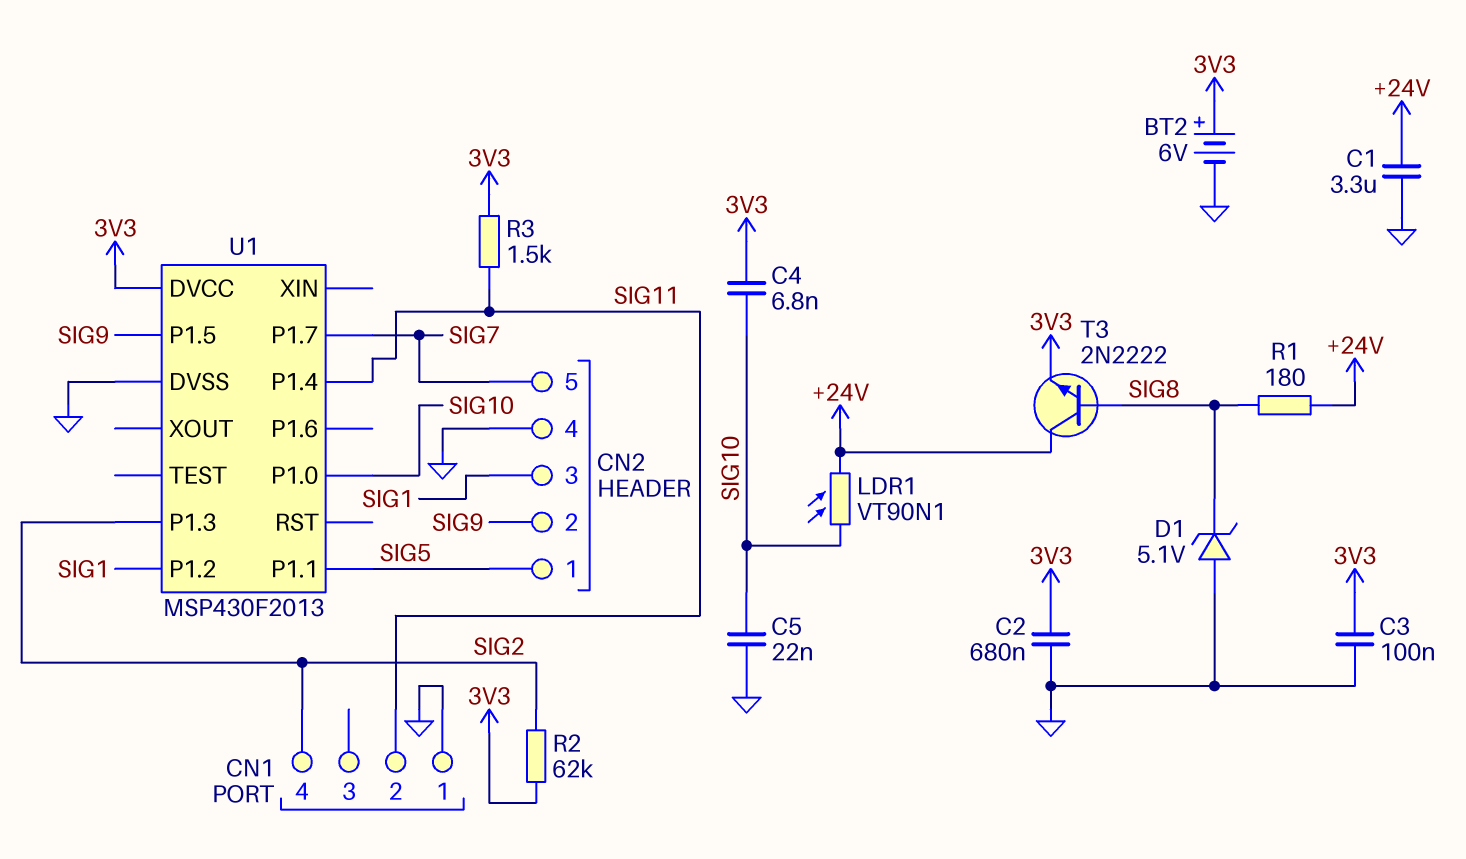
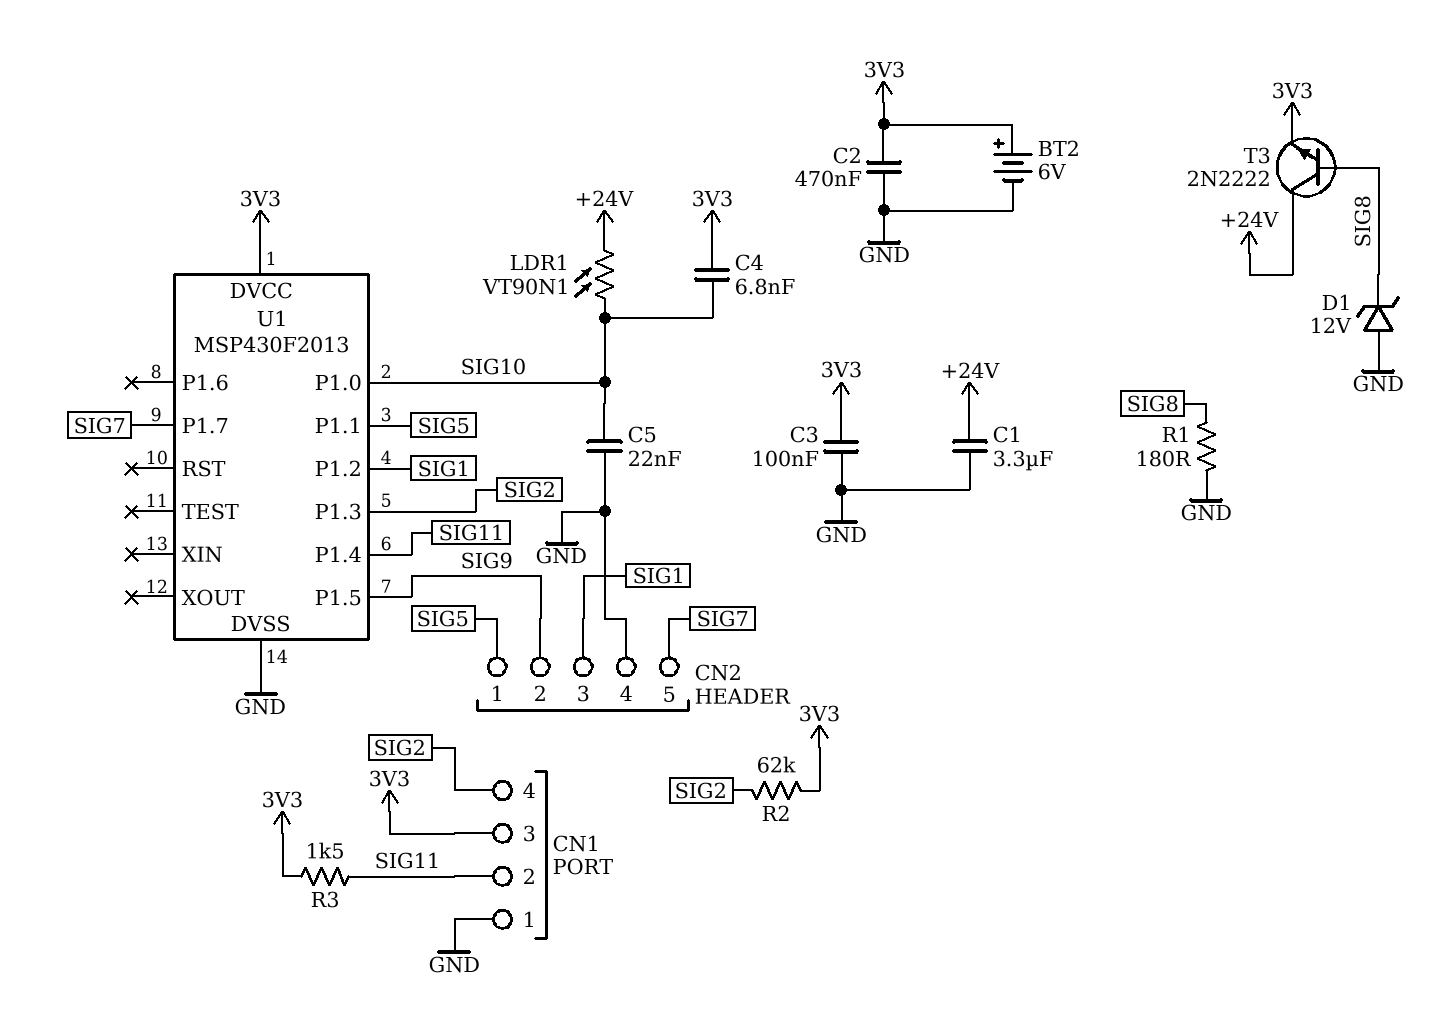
C2: 680nF (3V3, GND) -> 470nF (3V3, GND)
CN1 pin 3: none -> 3V3
D1: zener 5.1V (A GND, K SIG8) -> zener 12V (A GND, K SIG8)
R1: 180 (+24V, SIG8) -> 180 (GND, SIG8)

